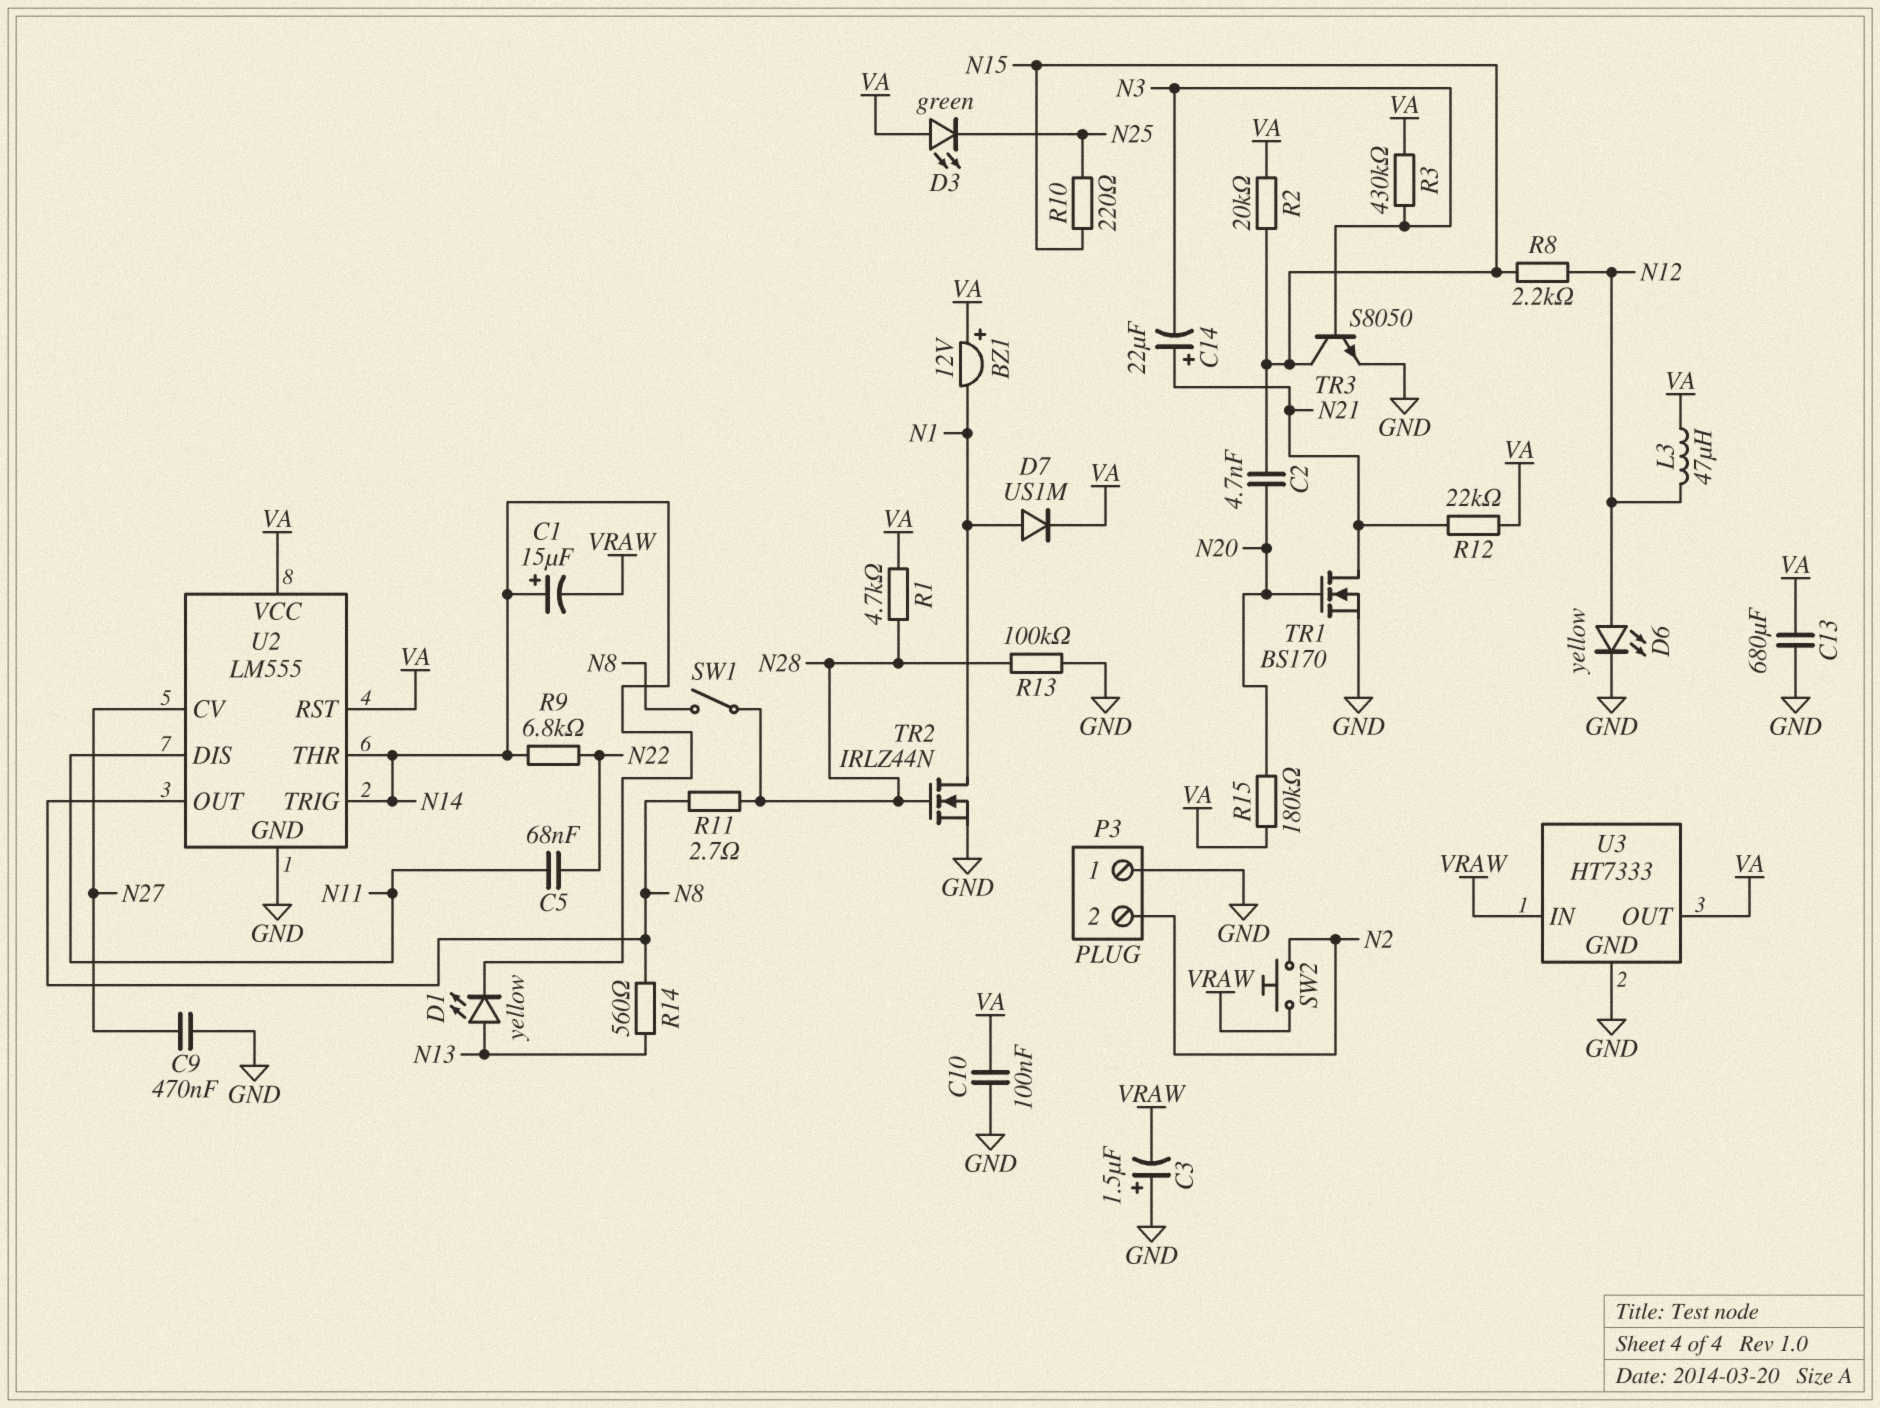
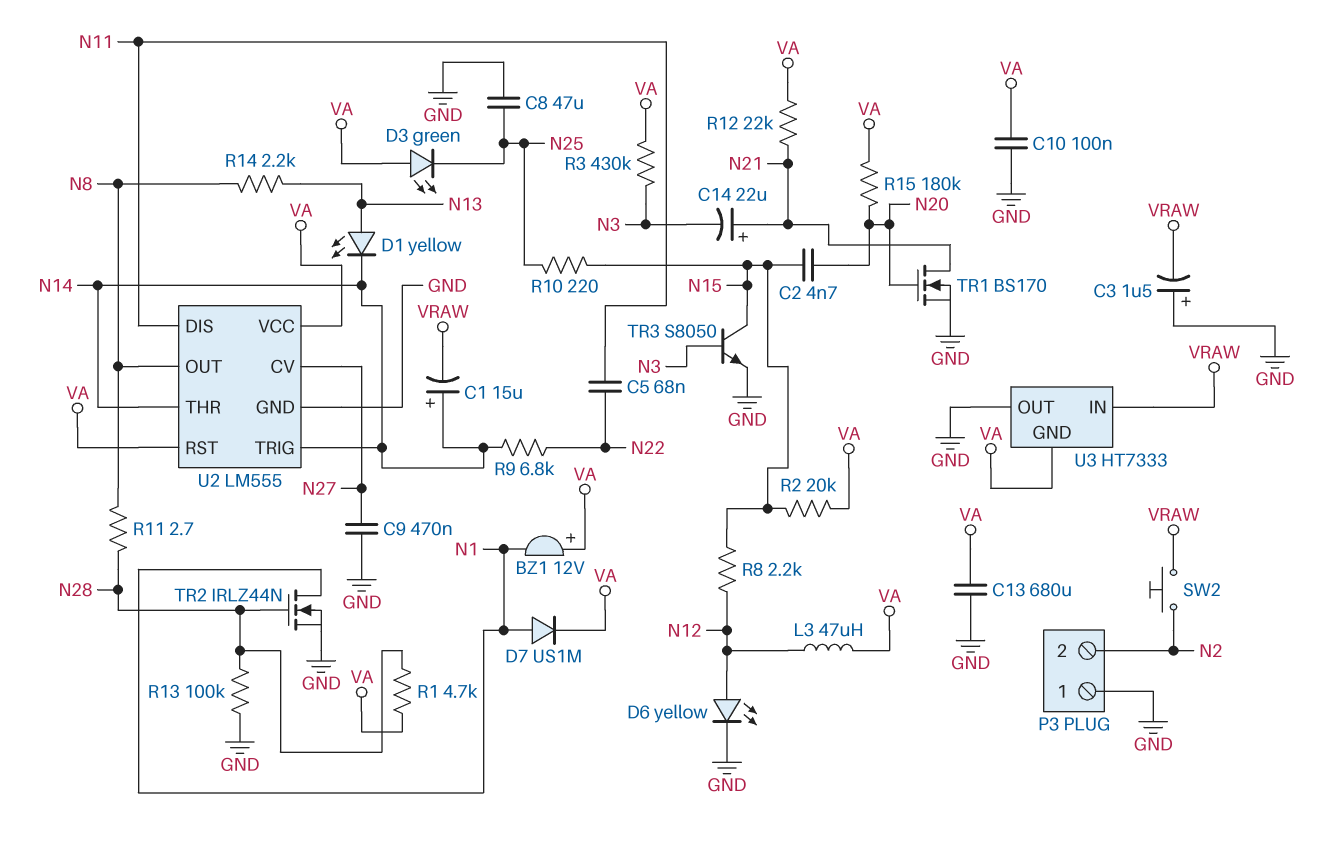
C8: none -> 47uF (GND, N25)
R14: 560 (N8, N13) -> 2.2k (N8, N13)
SW1: switch (N8, N28) -> none
U3 pin GND: GND -> VA
U3 pin OUT: VA -> GND

